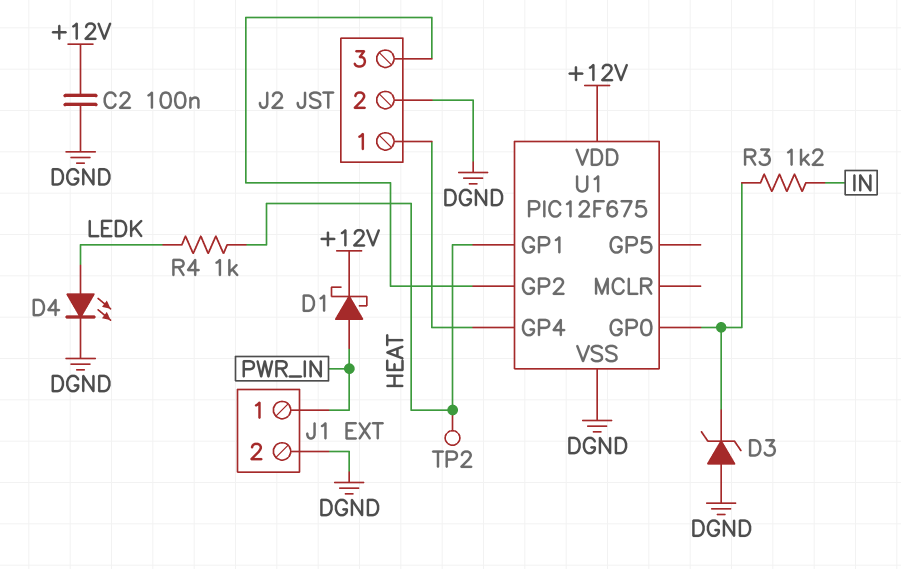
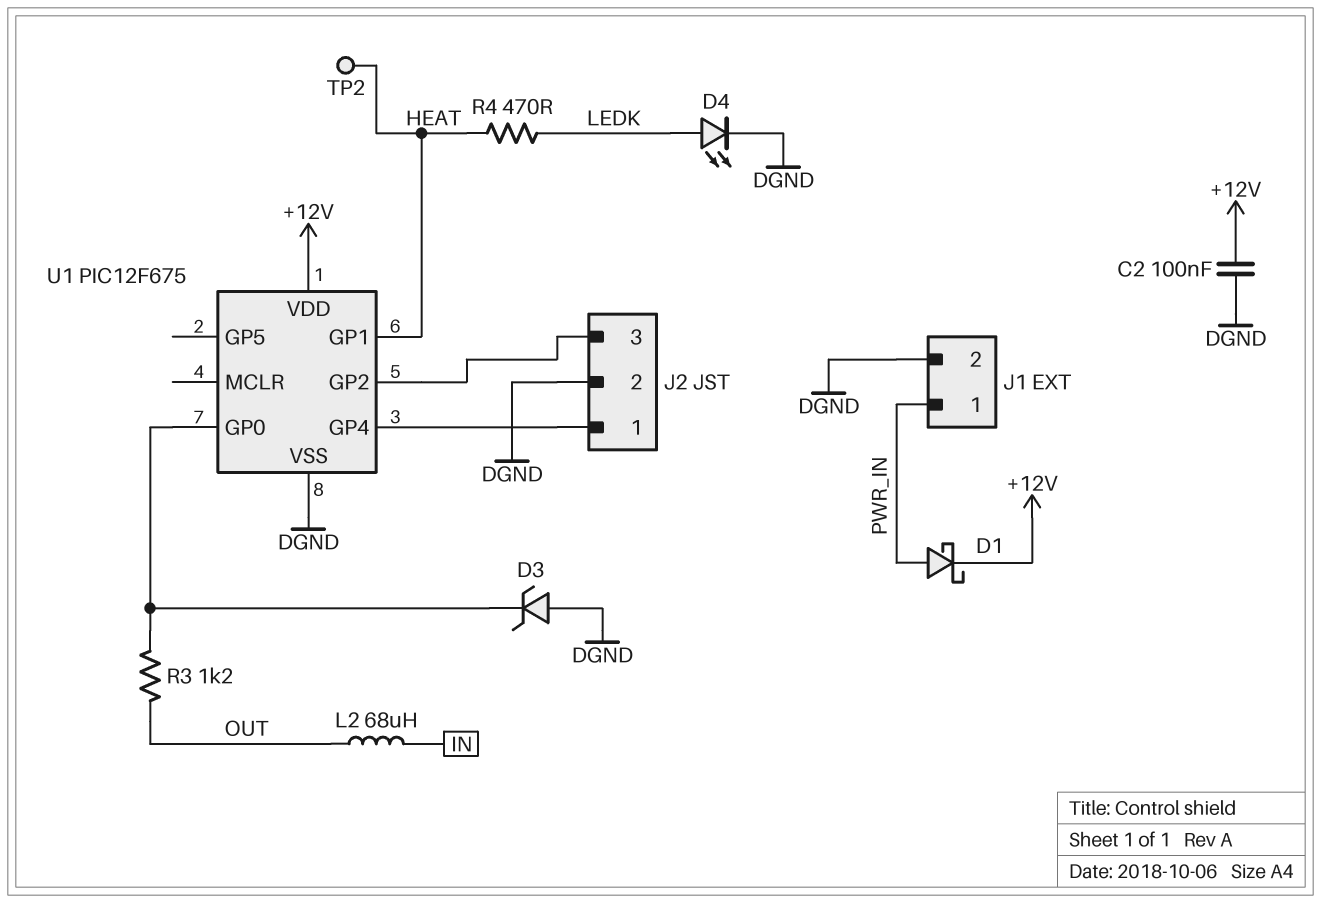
L2: none -> 68uH (IN, OUT)
R3: 1.2k (IN, U1/GP0) -> 1.2k (OUT, U1/GP0)
R4: 1k (HEAT, LEDK) -> 470 (HEAT, LEDK)

